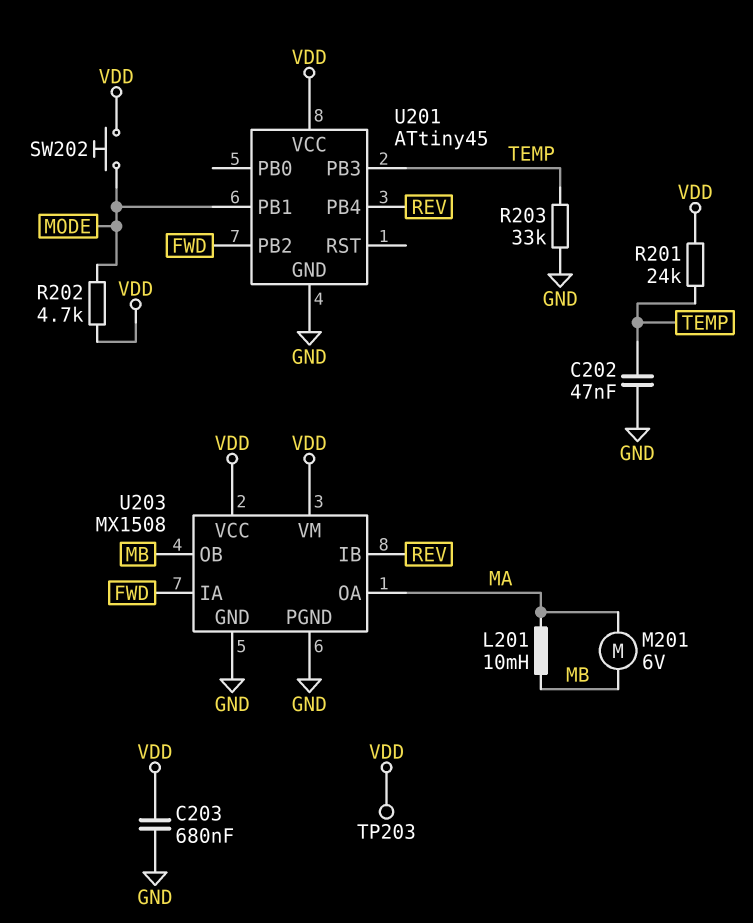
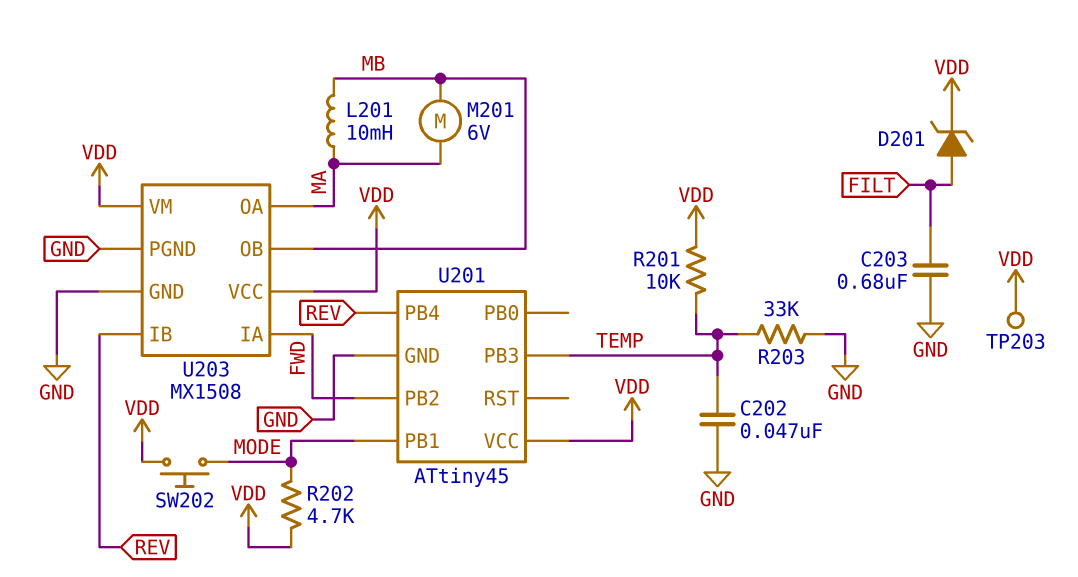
C203: 680nF (GND, VDD) -> 680nF (FILT, GND)
D201: none -> zener (A FILT, K VDD)
R201: 24k (TEMP, VDD) -> 10k (TEMP, VDD)

